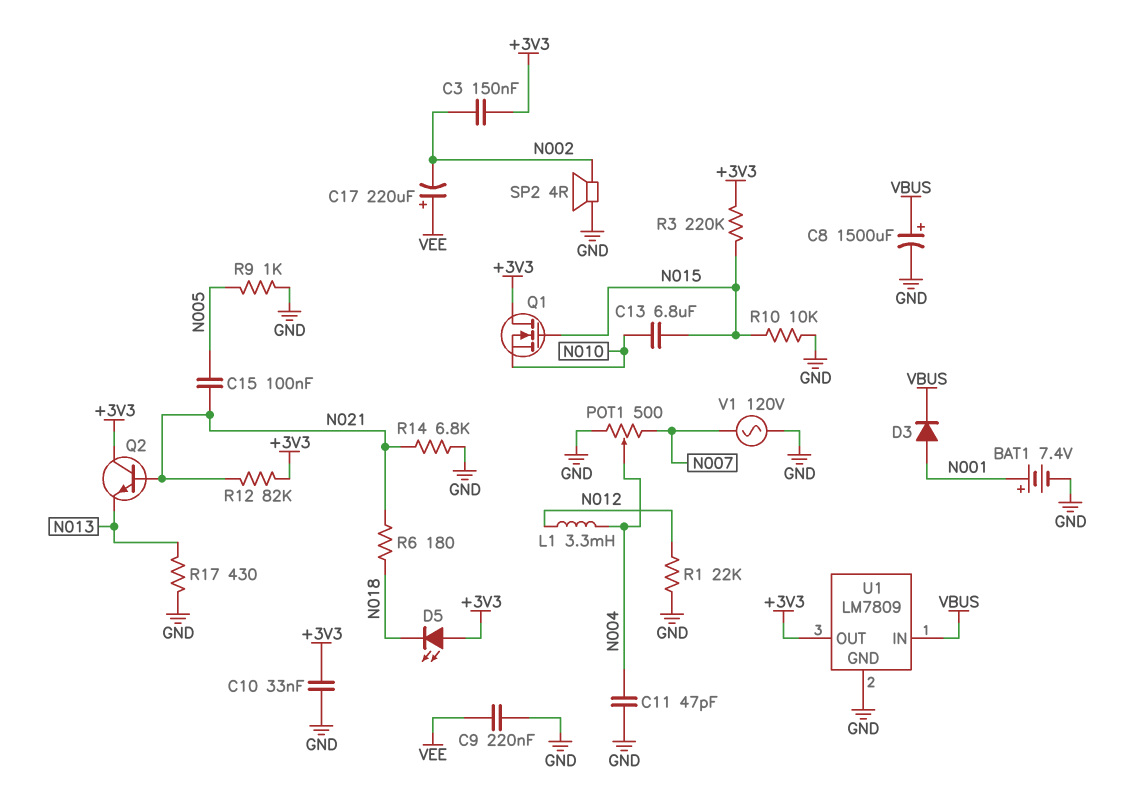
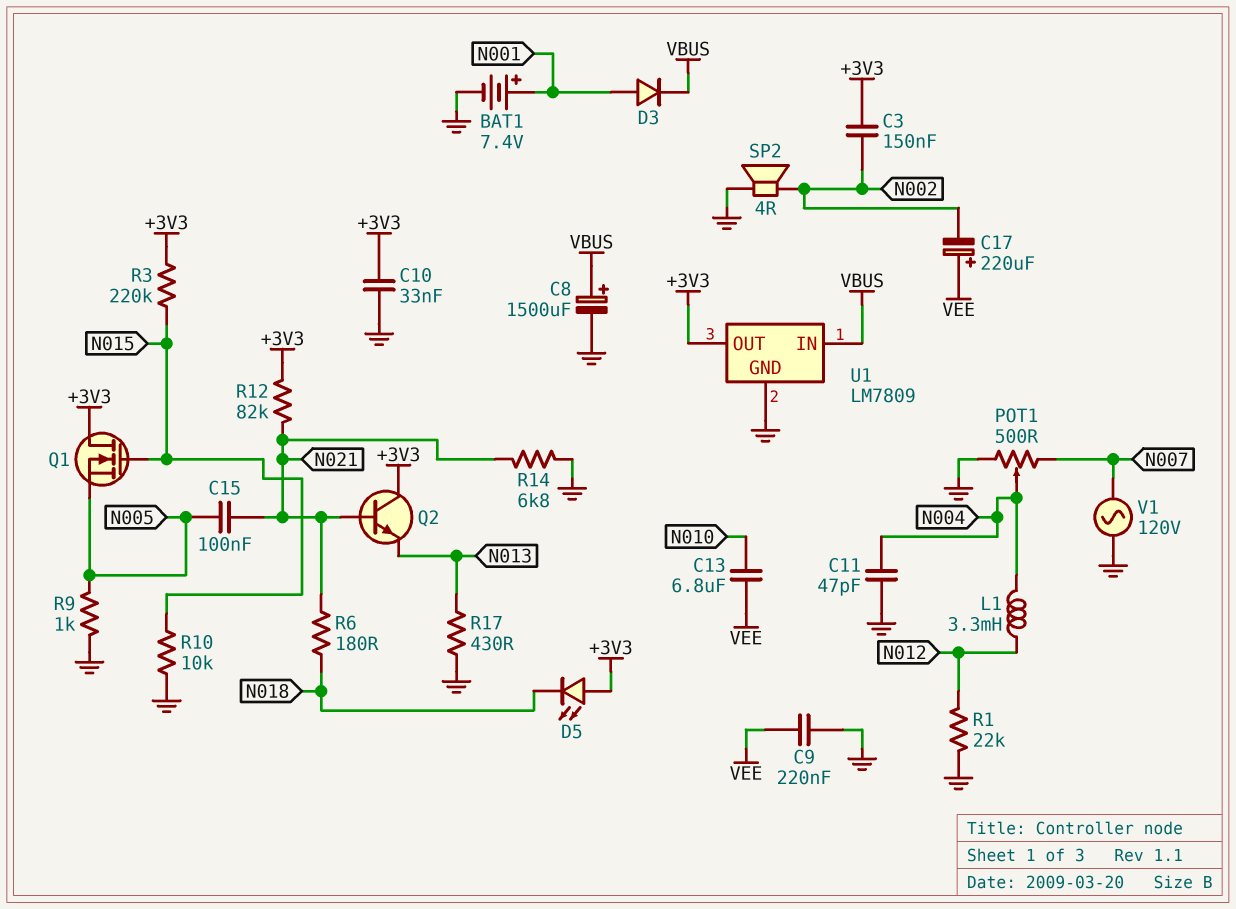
C13: 6.8uF (N010, N015) -> 6.8uF (N010, VEE)
Q1: NMOS (G N015, D +3V3, S N010) -> NMOS (G N015, D +3V3, S N005)

